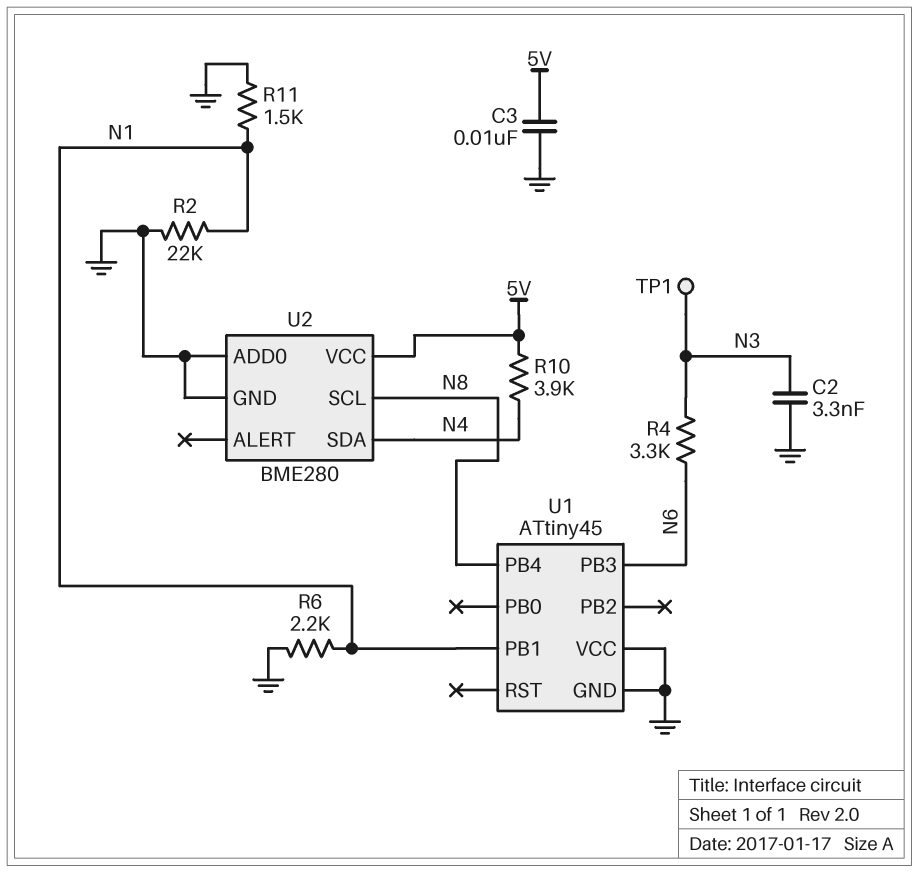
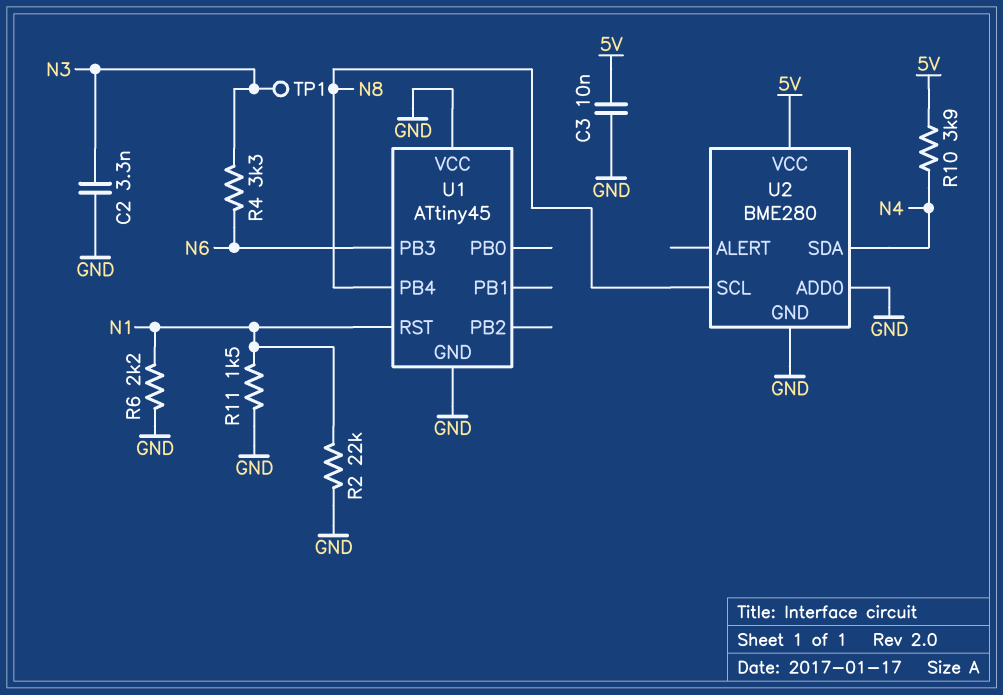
U1 pin PB1: N1 -> none
U1 pin RST: none -> N1

